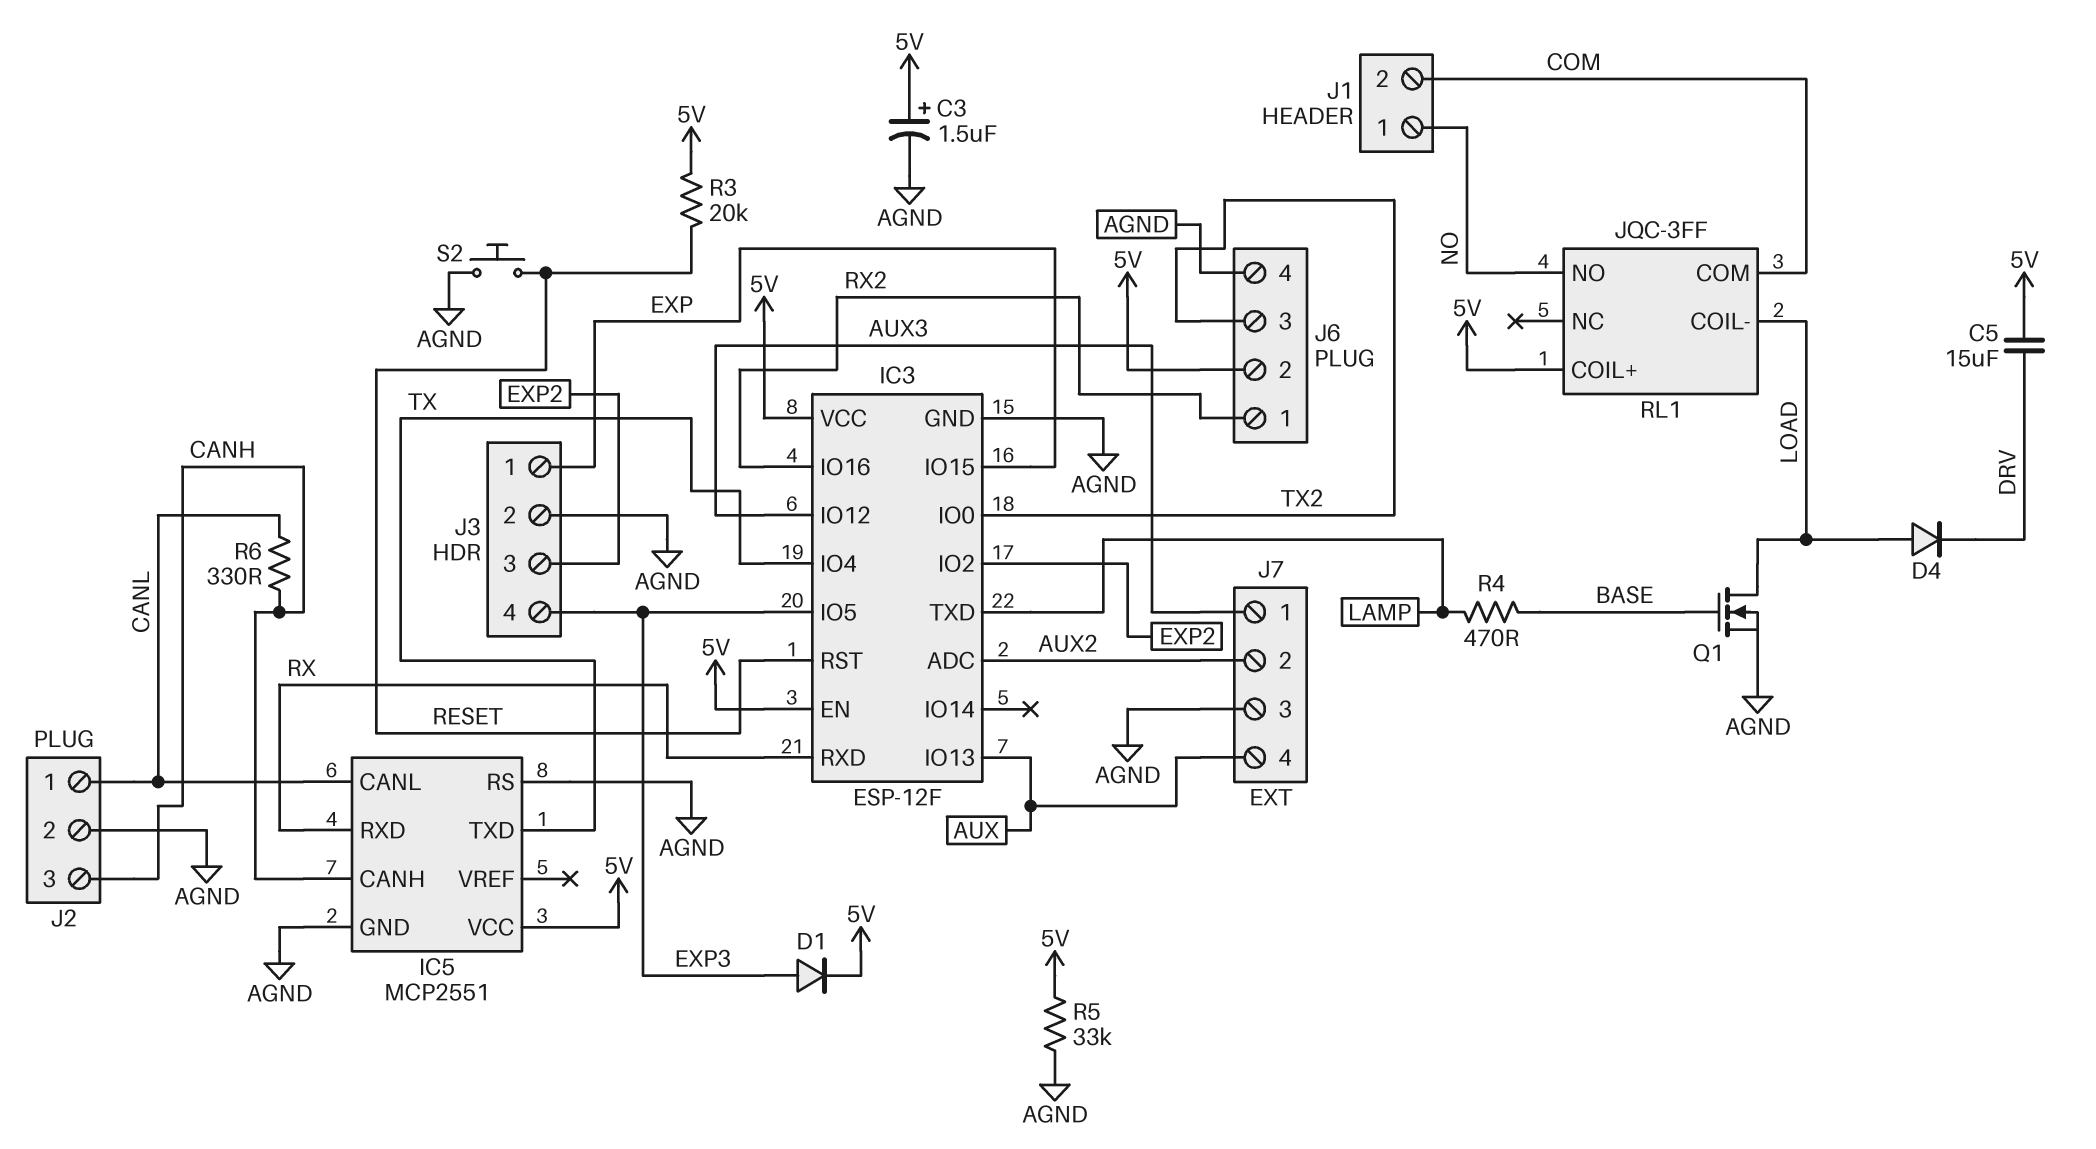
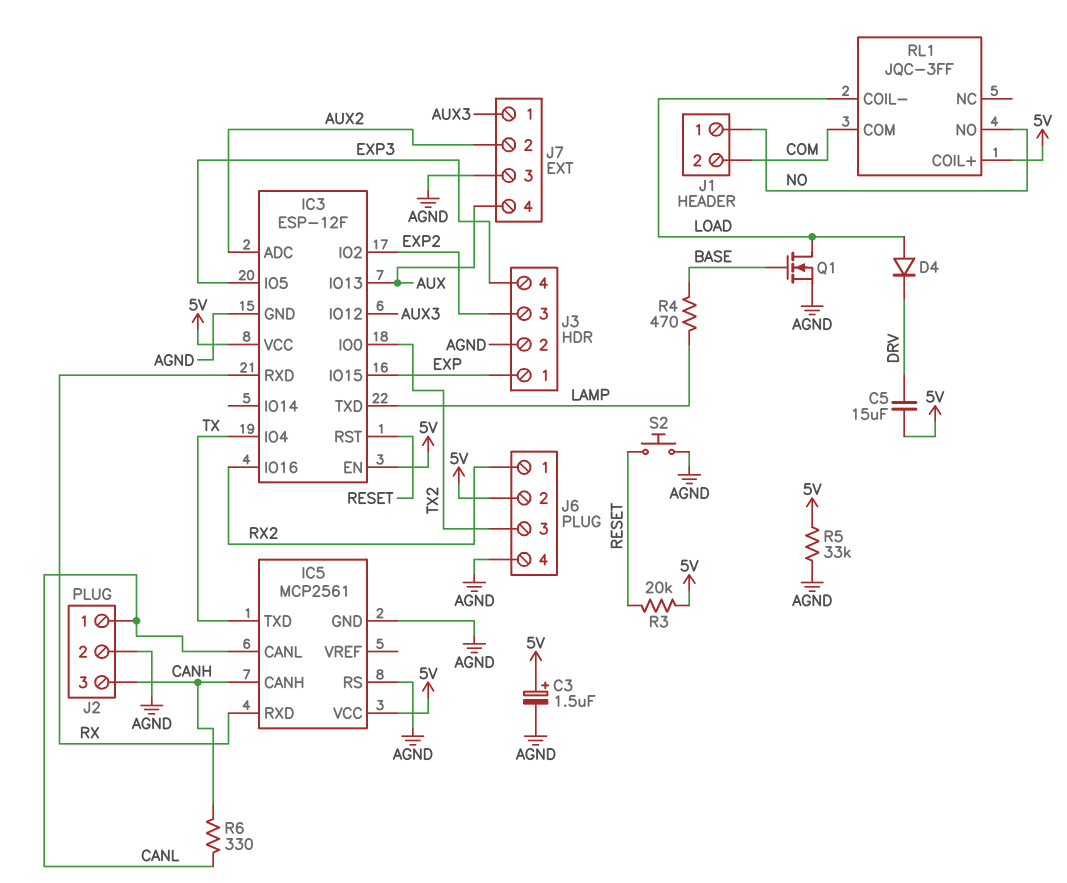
D1: diode (A EXP3, K 5V) -> none
IC5: MCP2551 -> MCP2561

